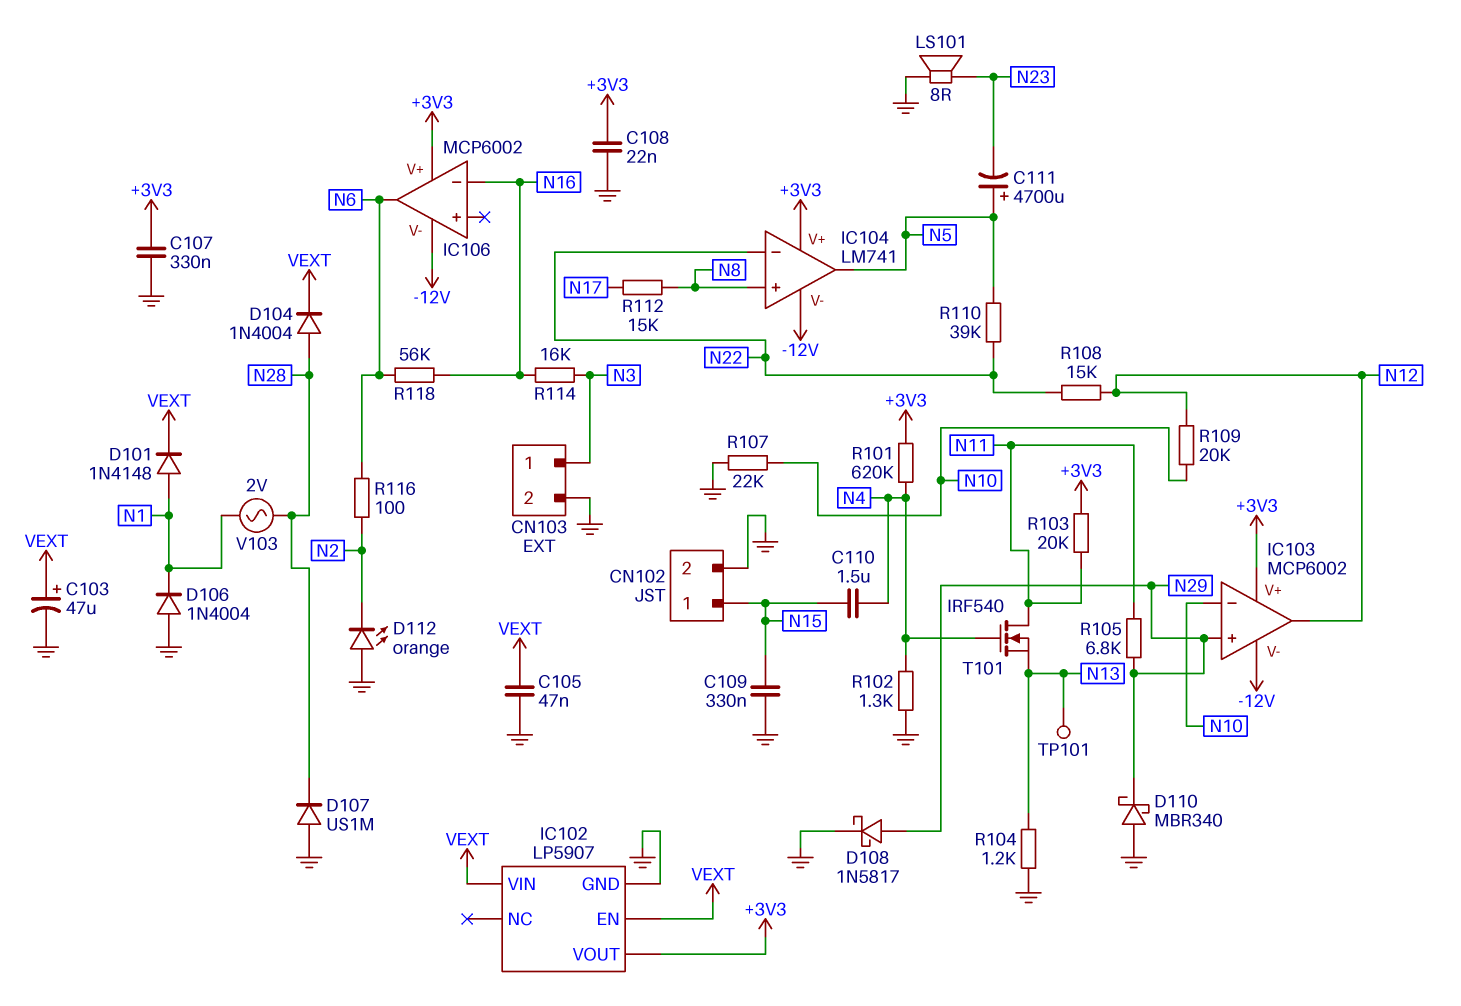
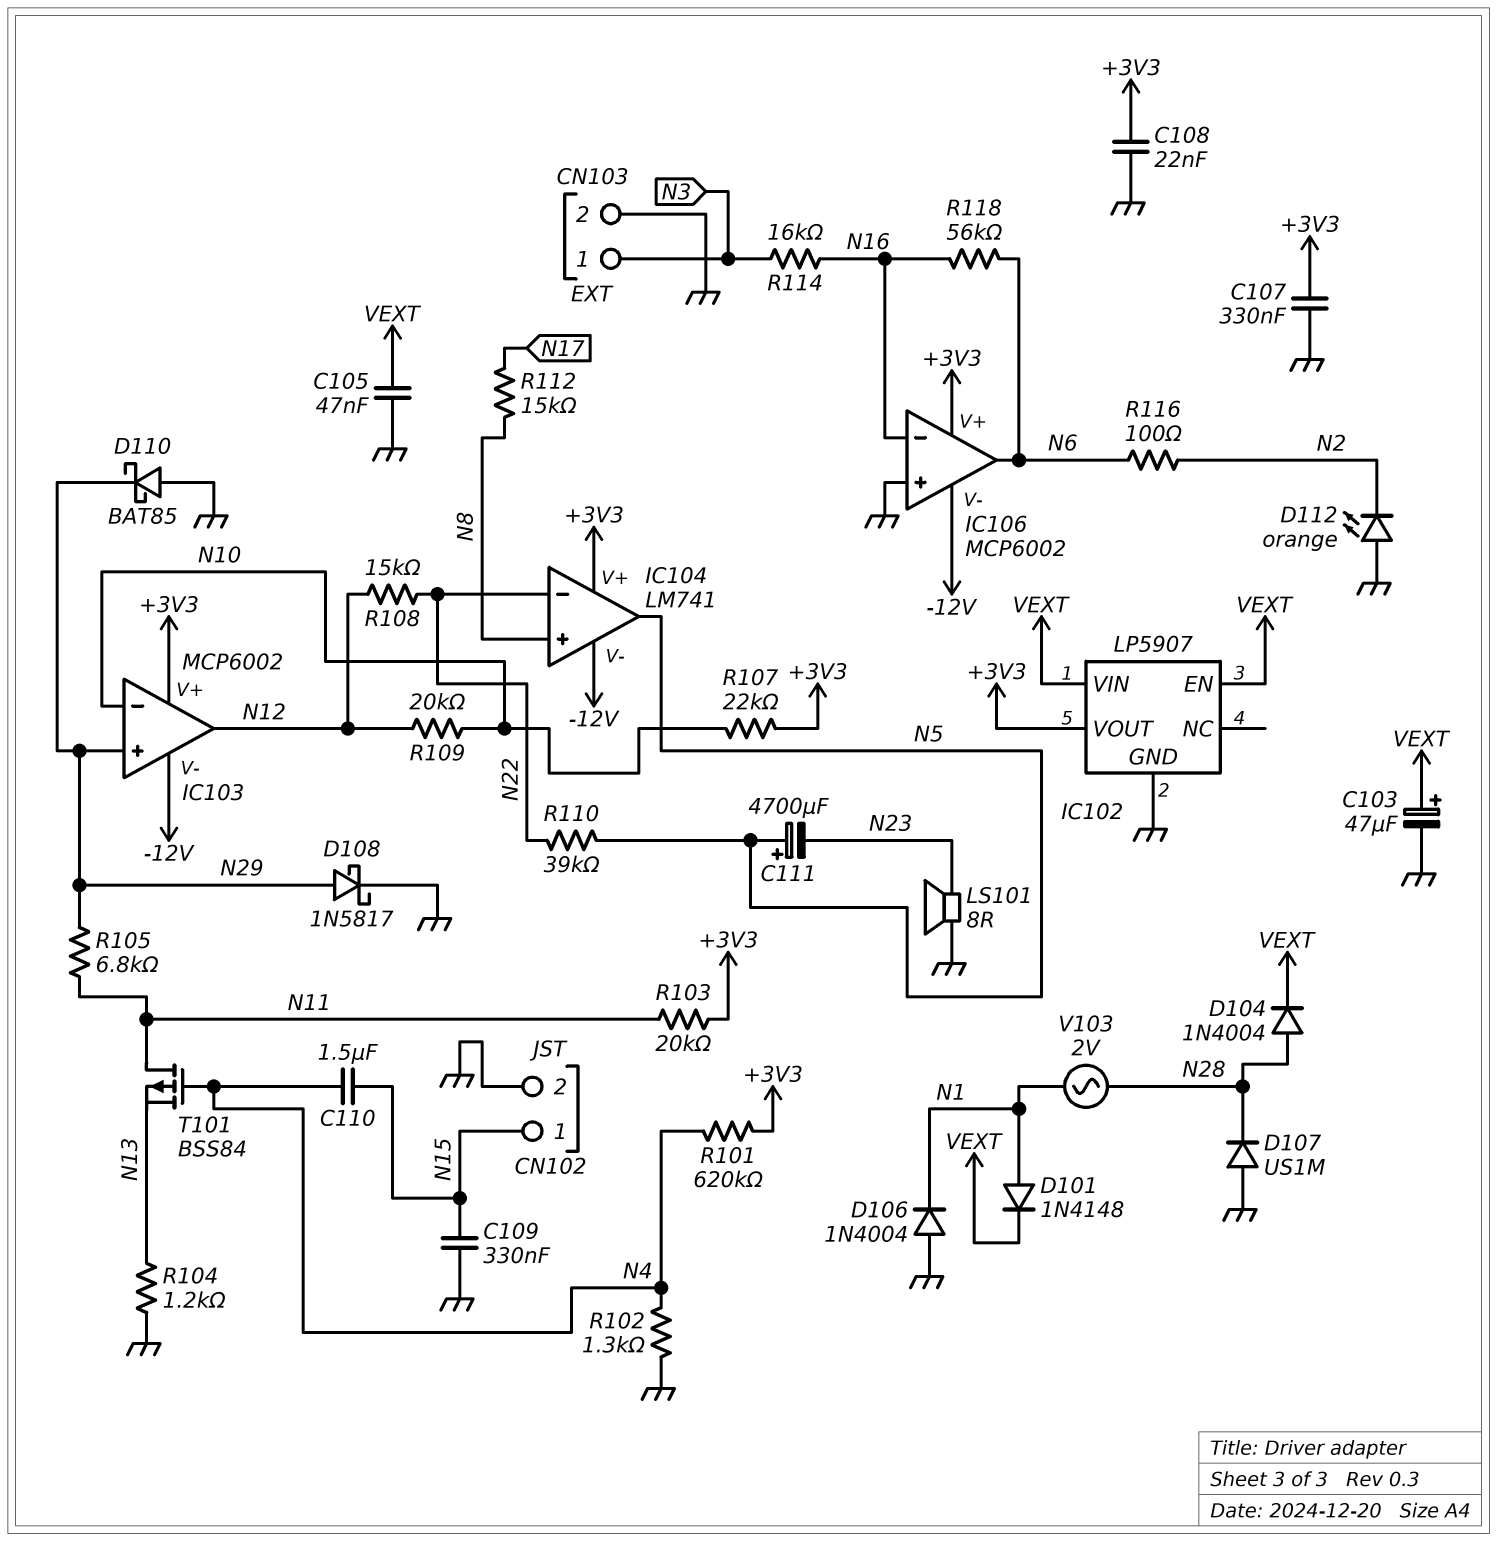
D110: schottky MBR340 (A GND, K N29) -> schottky BAT85 (A GND, K N29)
IC106 pin in+: none -> GND
R107: 22k (GND, N10) -> 22k (+3V3, N10)
T101: NMOS IRF540 (G N4, D N11, S N13) -> PMOS BSS84 (G N4, D N11, S N13)
TP101: test point (N13) -> none

